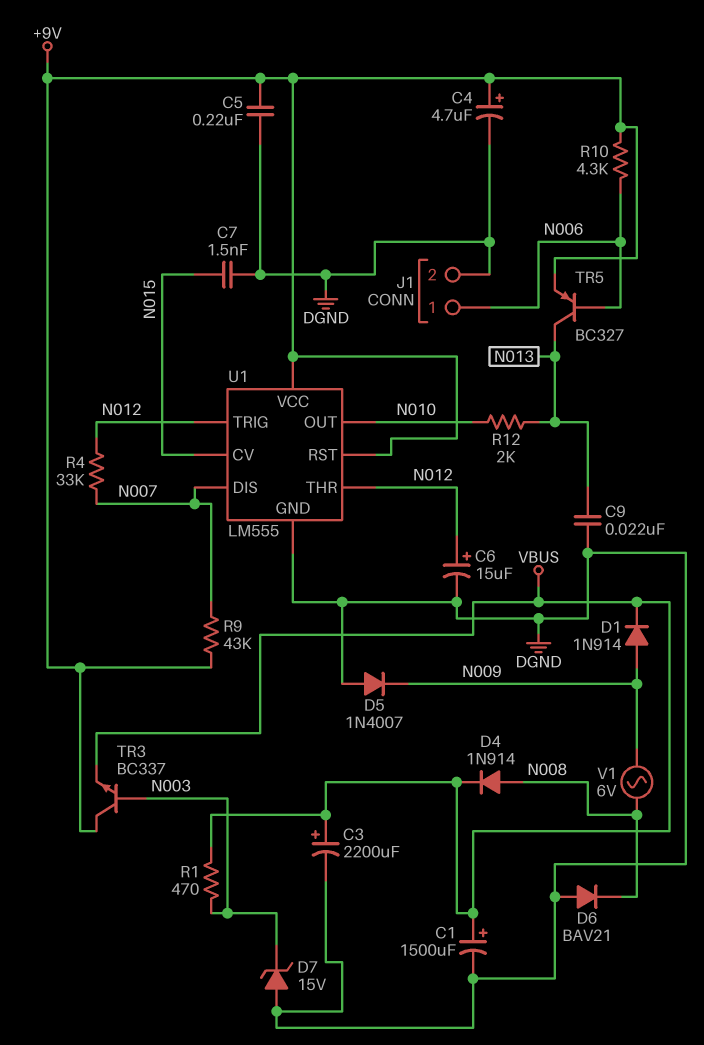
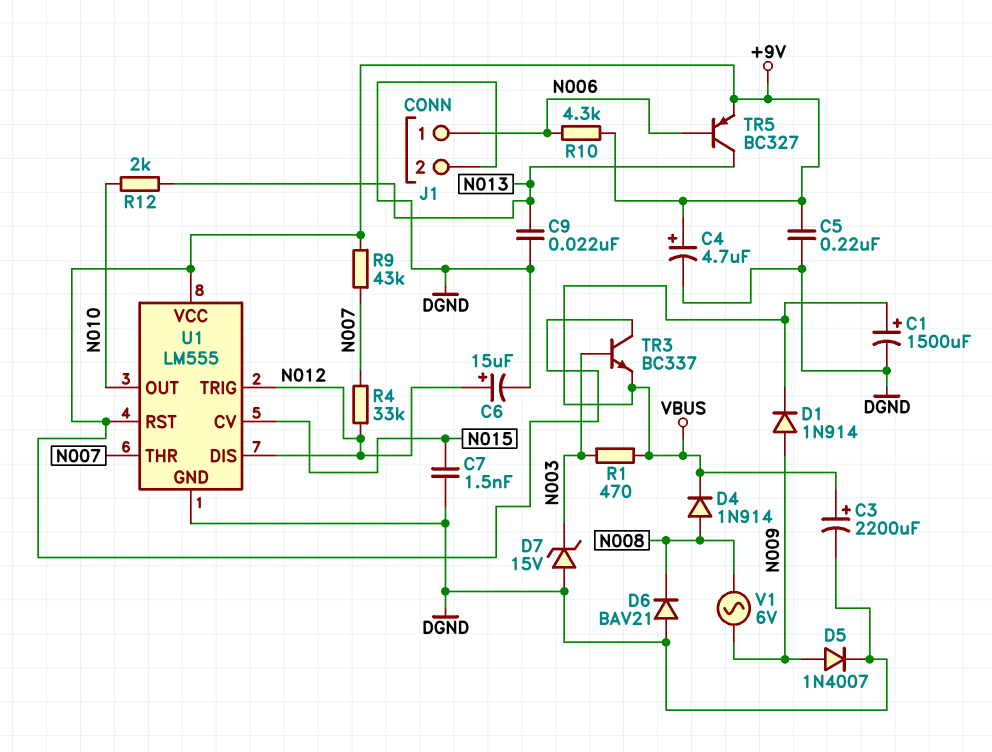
D5: diode 1N4007 (A DGND, K N009) -> diode 1N4007 (A N009, K DGND)
U1 pin DIS: N007 -> N012
U1 pin THR: N012 -> N007

